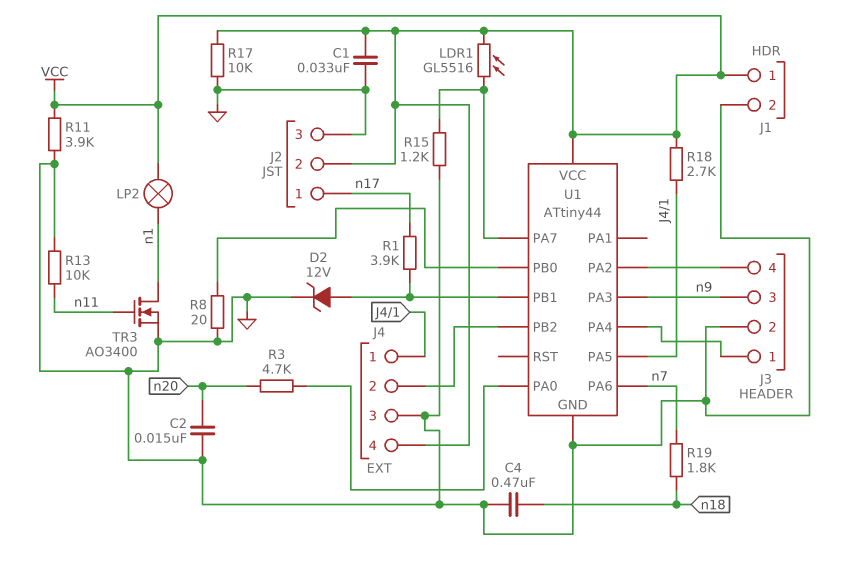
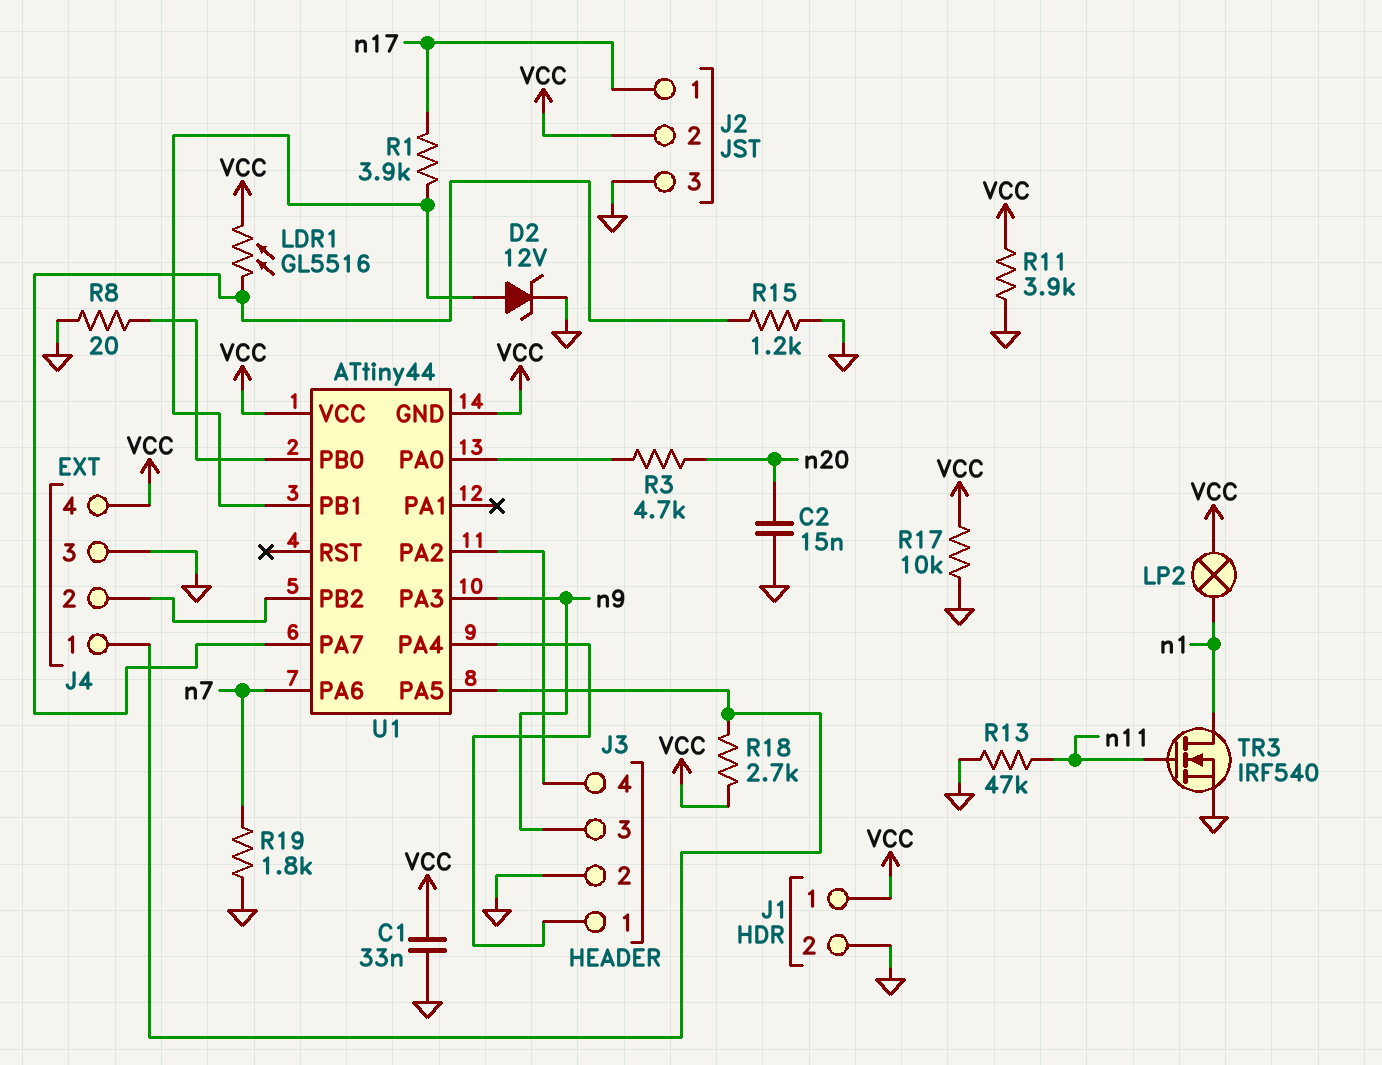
C4: 470nF (GND, n18) -> none
R13: 10k (GND, n11) -> 47k (GND, n11)
R19: 1.8k (n7, n18) -> 1.8k (GND, n7)
TR3: NMOS AO3400 (G n11, D n1, S GND) -> NMOS IRF540 (G n11, D n1, S GND)
U1 pin GND: GND -> VCC

